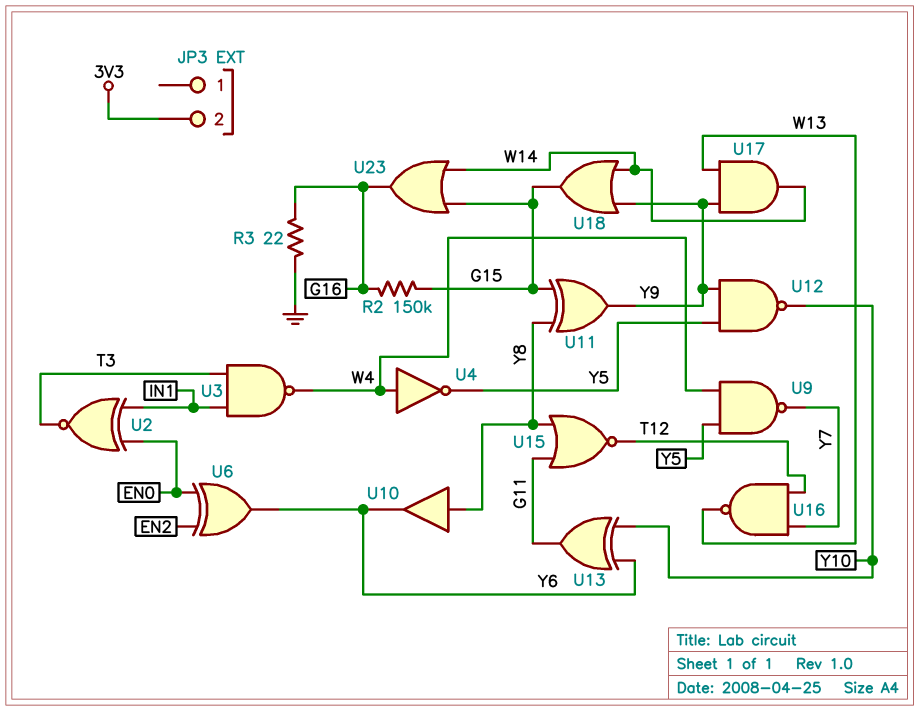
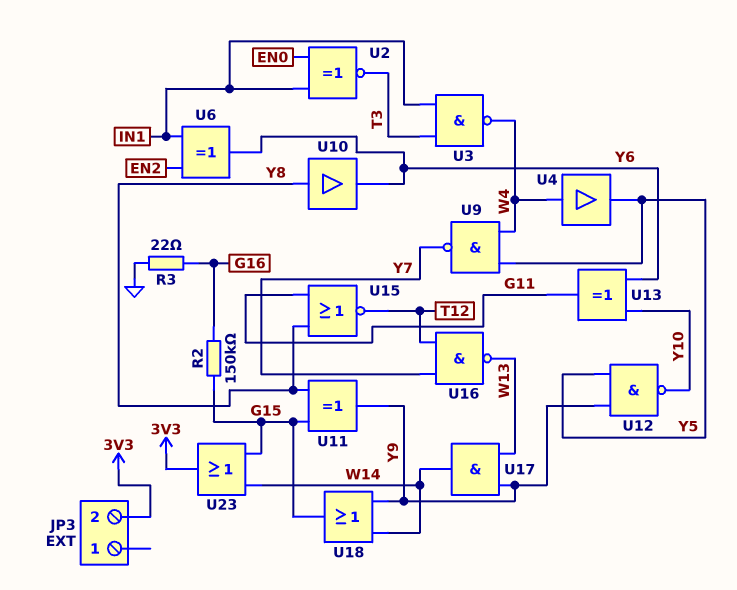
U4: NOT (in W4, out Y5) -> buffer (in W4, out Y5)
U6: XOR (in EN0, in EN2, out Y6) -> XOR (in EN2, in IN1, out Y6)
U23: OR (in G15, in W14, out G16) -> OR (in G15, in W14, out 3V3)

